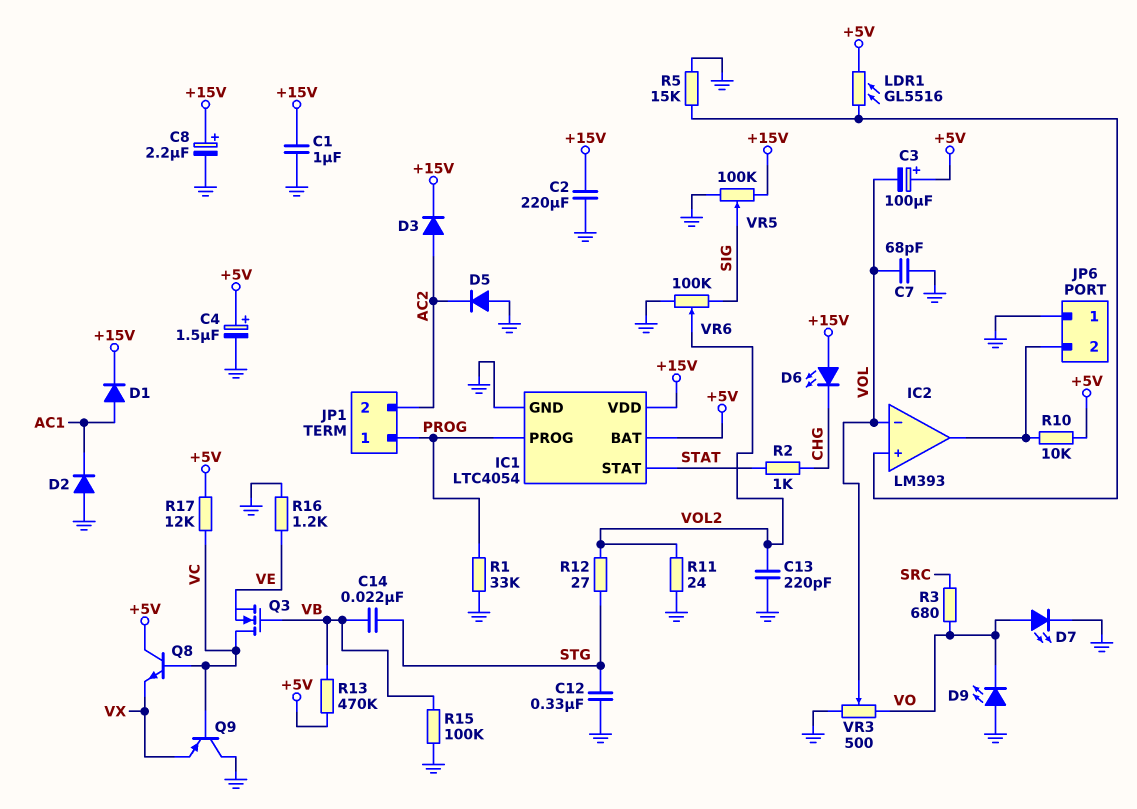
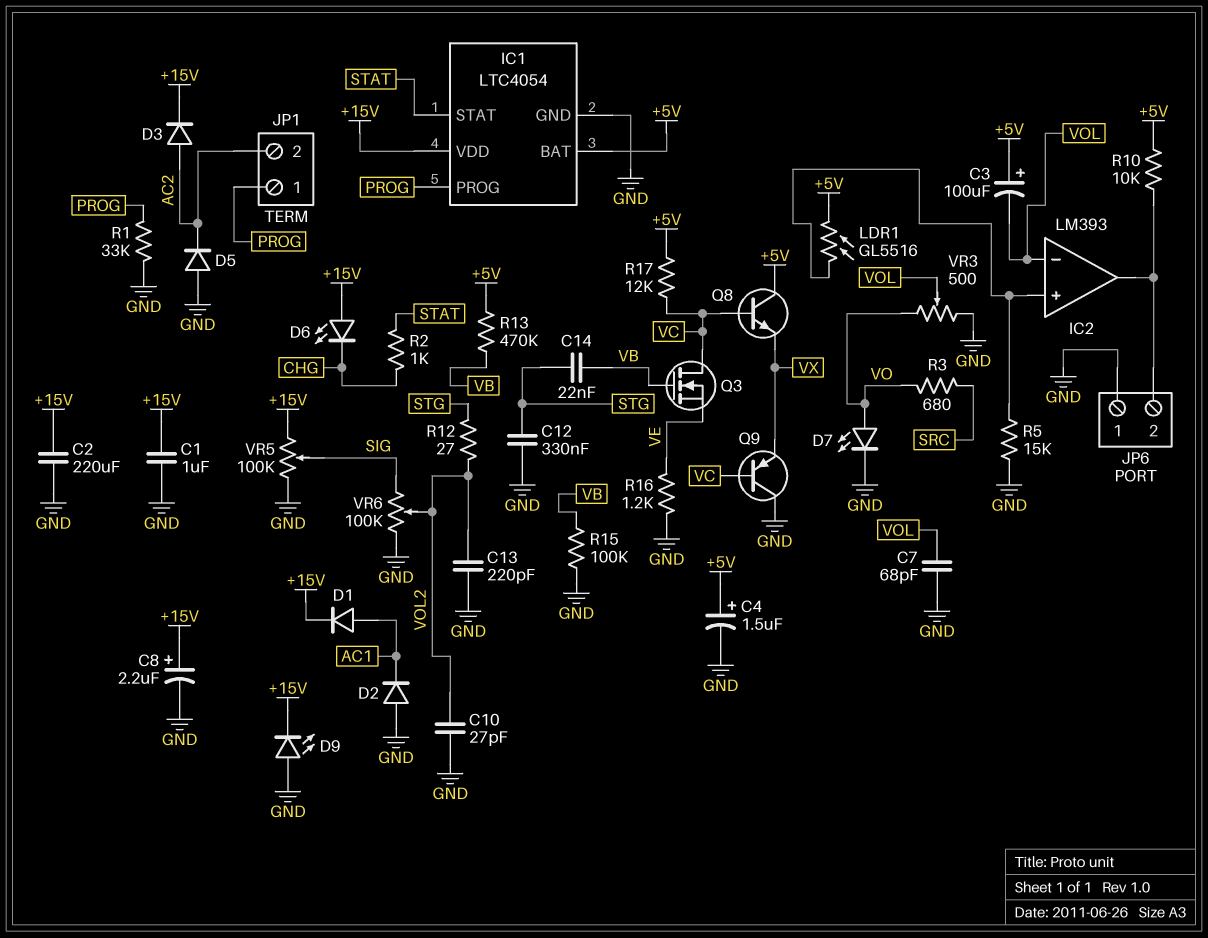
C10: none -> 27pF (GND, VOL2)
D9: LED (A GND, K VO) -> LED (A GND, K +15V)
R11: 24 (GND, VOL2) -> none

